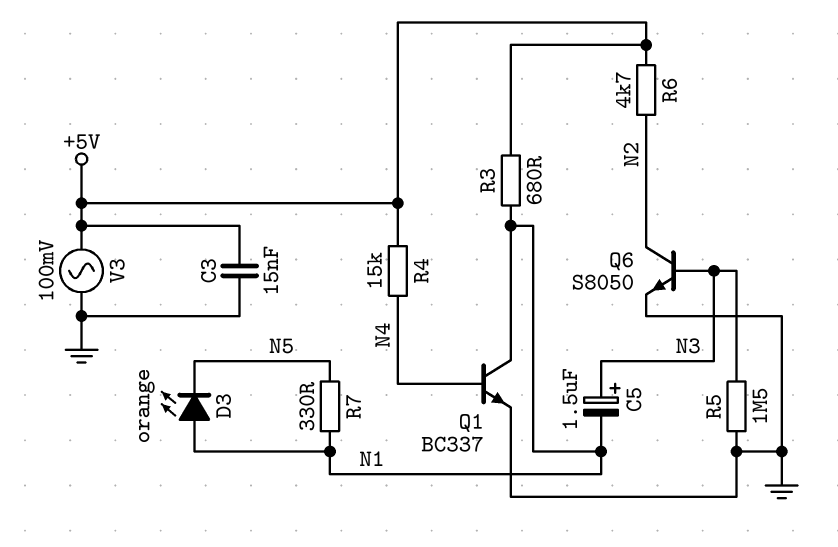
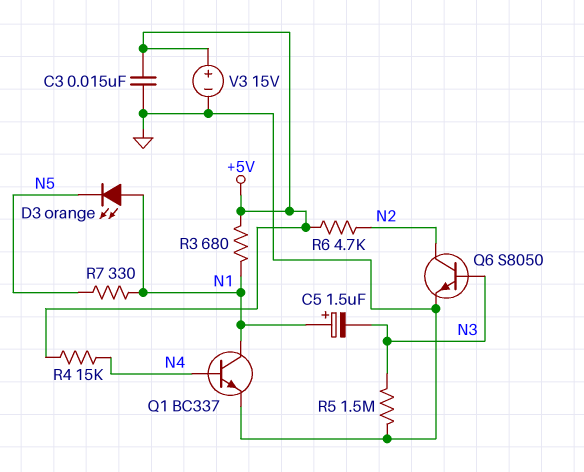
C5: 1.5uF (plus N3, minus N1) -> 1.5uF (plus N1, minus N3)
V3: AC 100mV (+5V, GND) -> 15V (plus +5V, minus GND)

